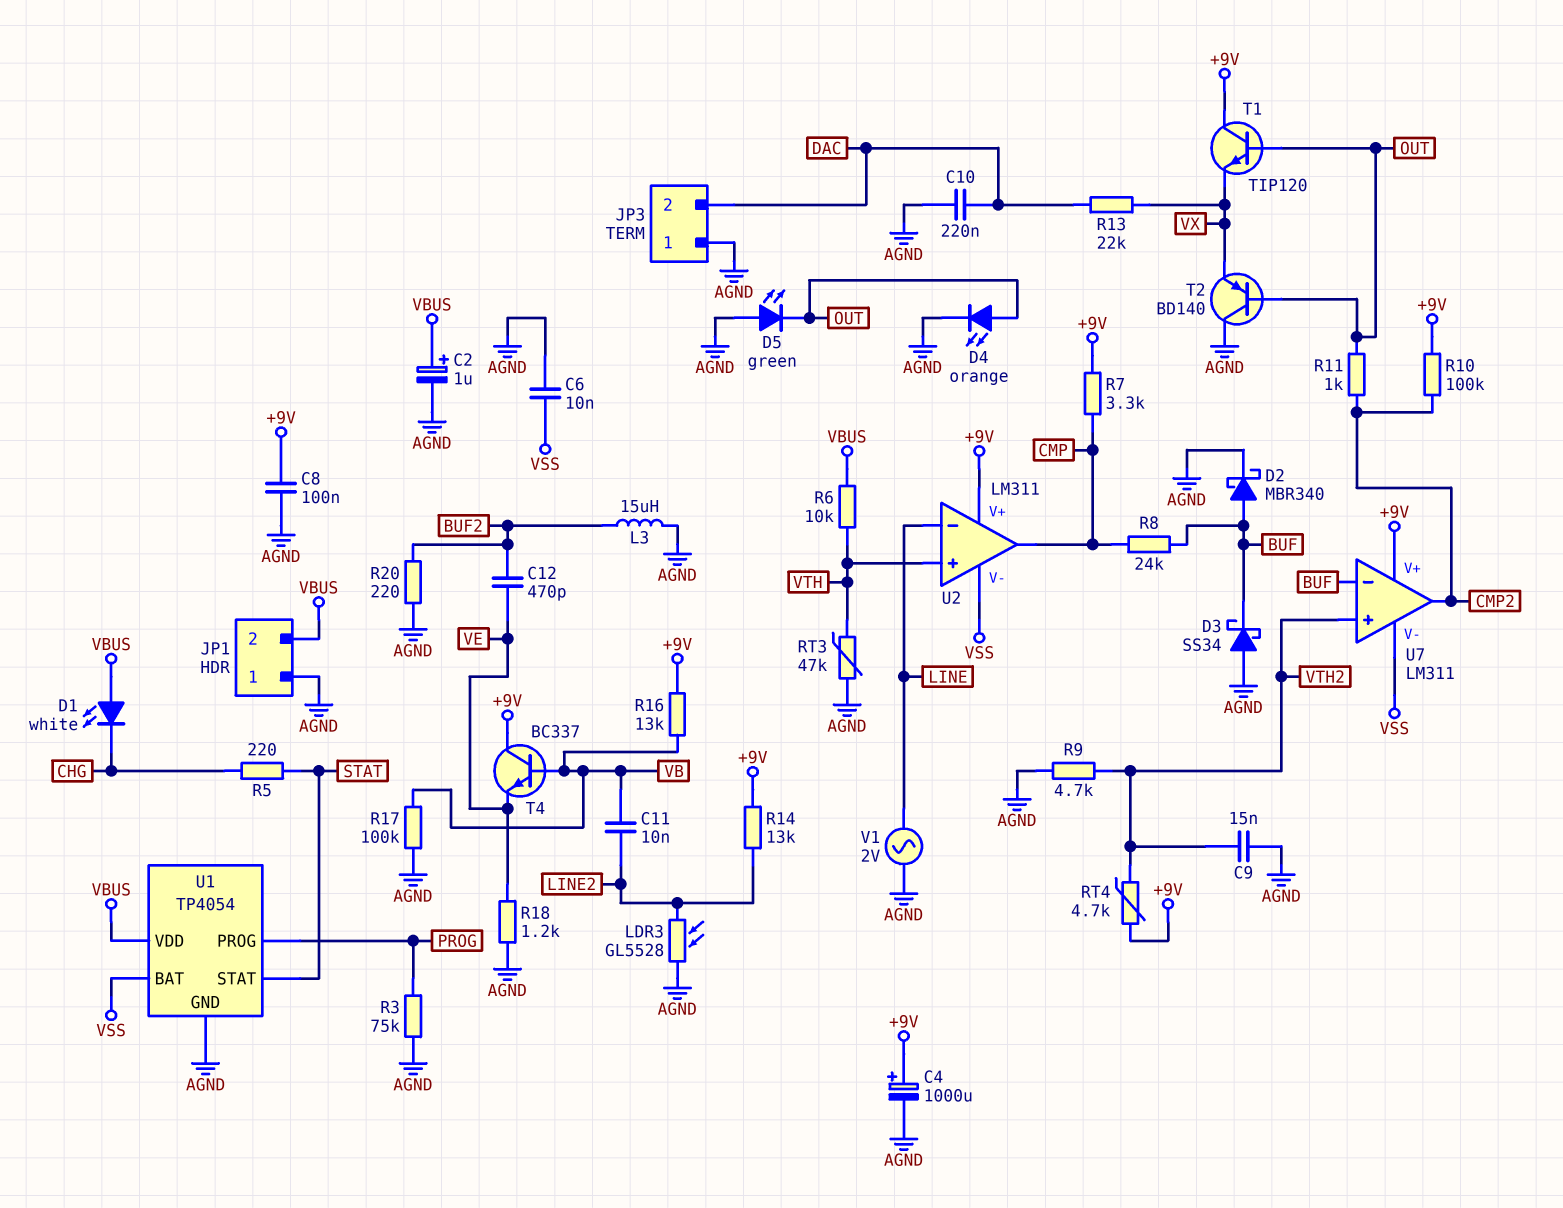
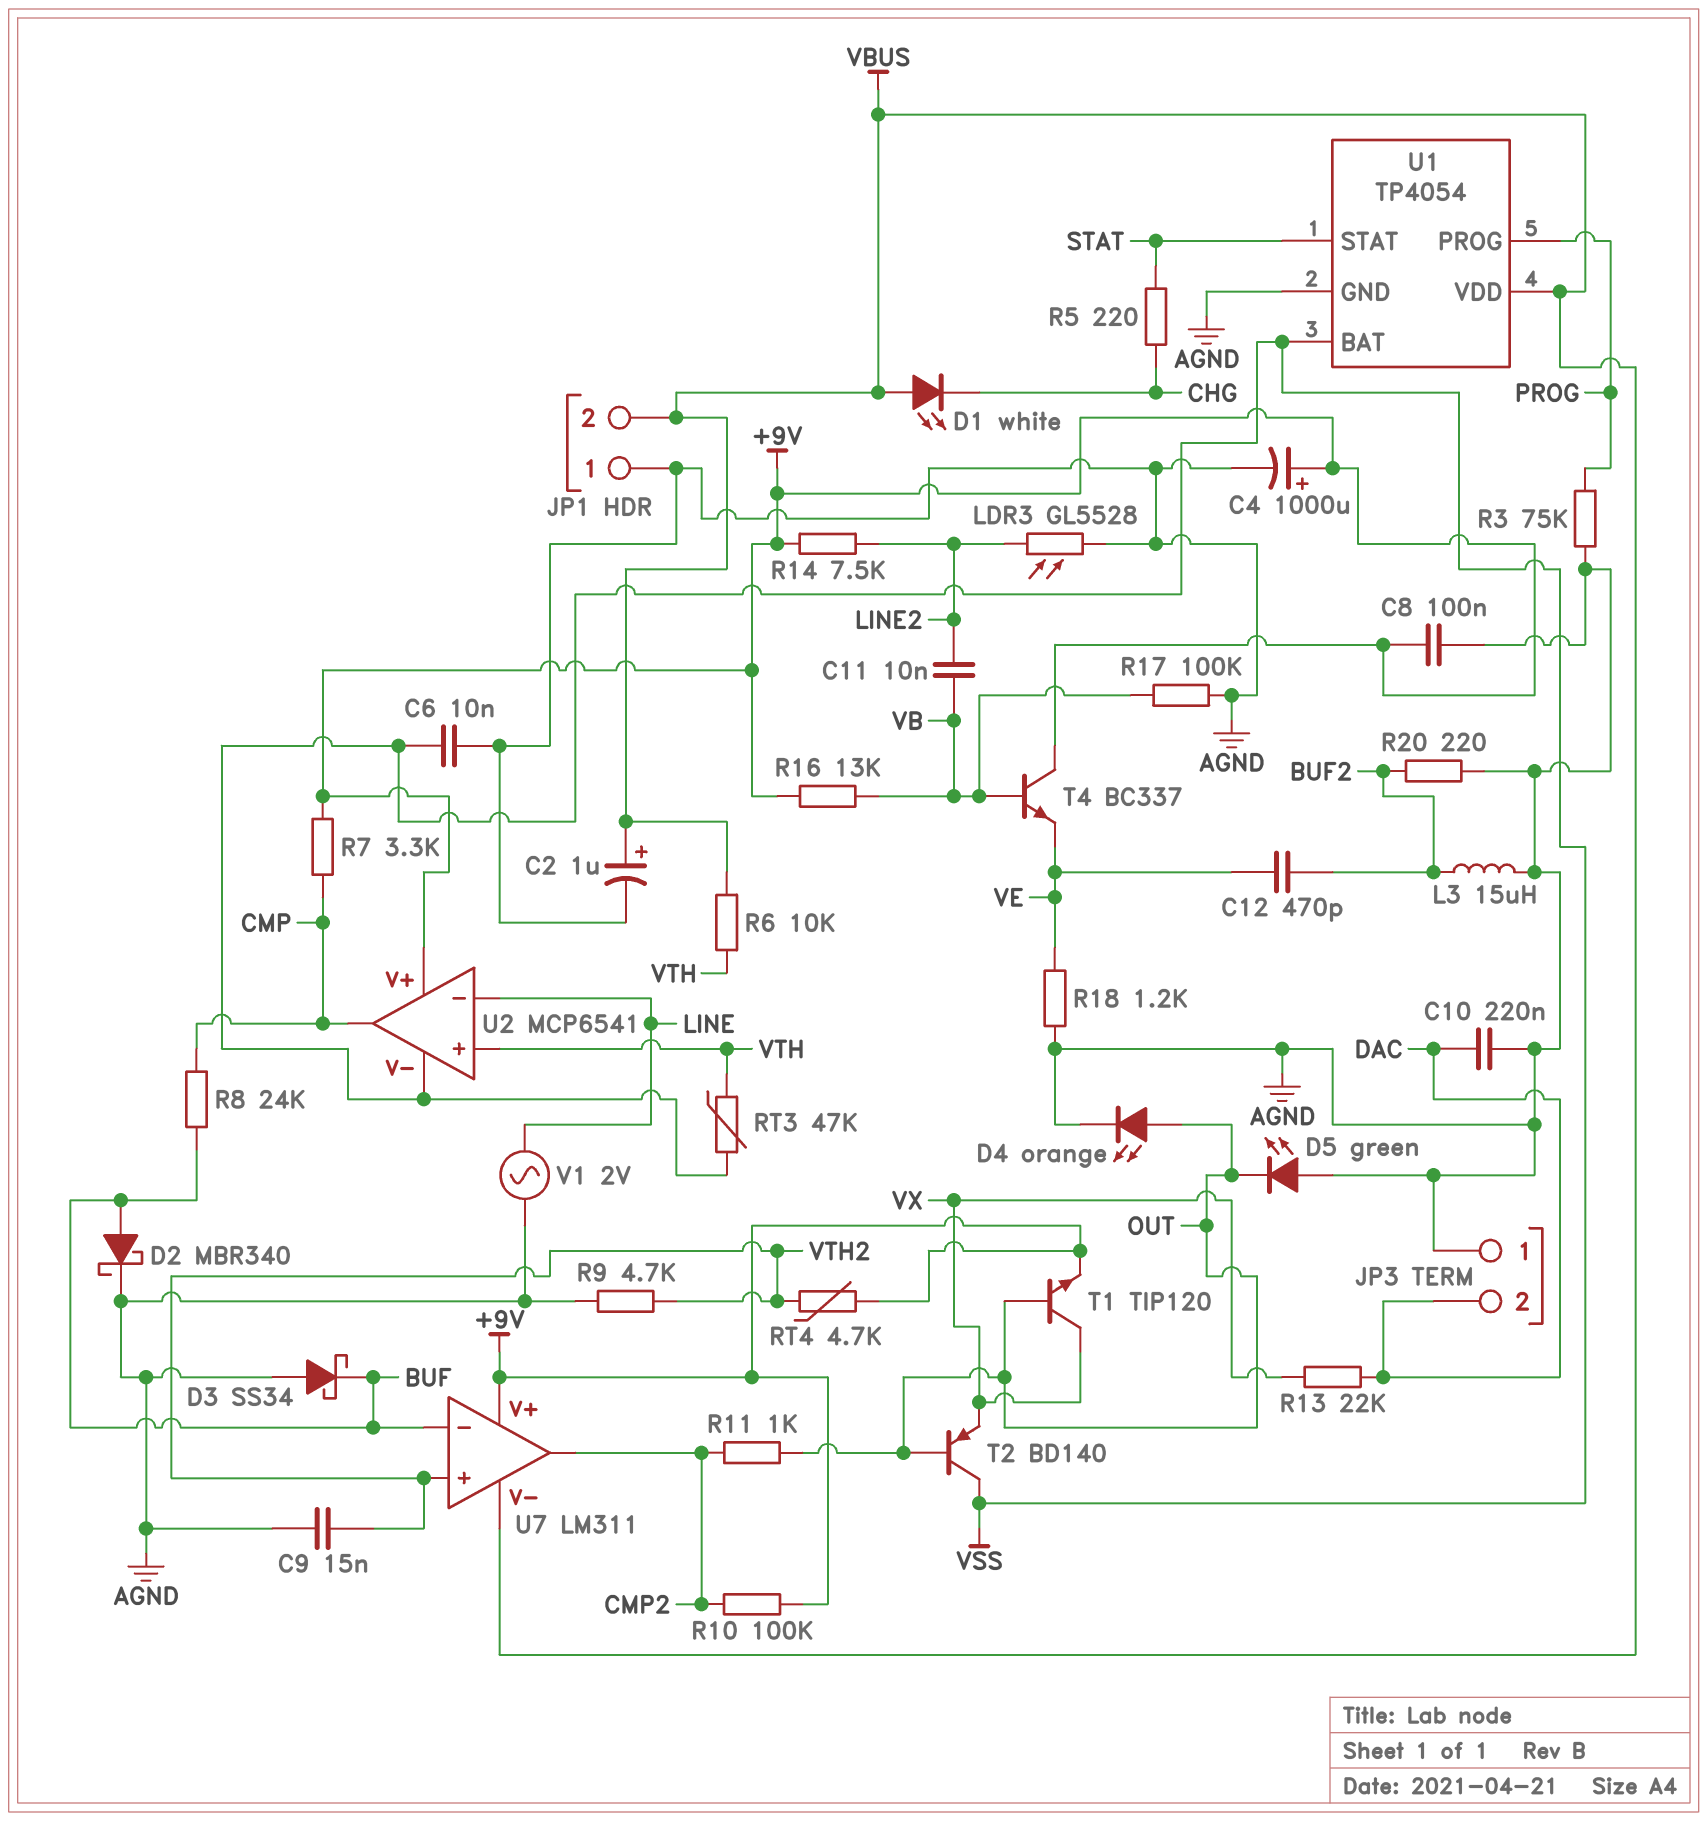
R14: 13k (+9V, LINE2) -> 7.5k (+9V, LINE2)
RT3: 47k (AGND, VTH) -> 47k (VSS, VTH)
T1: NPN TIP120 (B OUT, C +9V, E VX) -> NPN TIP120 (B OUT, C VX, E +9V)
T2: PNP BD140 (B OUT, C AGND, E VX) -> PNP BD140 (B OUT, C VSS, E VX)
U2: LM311 -> MCP6541
U7 pin V-: VSS -> VBUS

